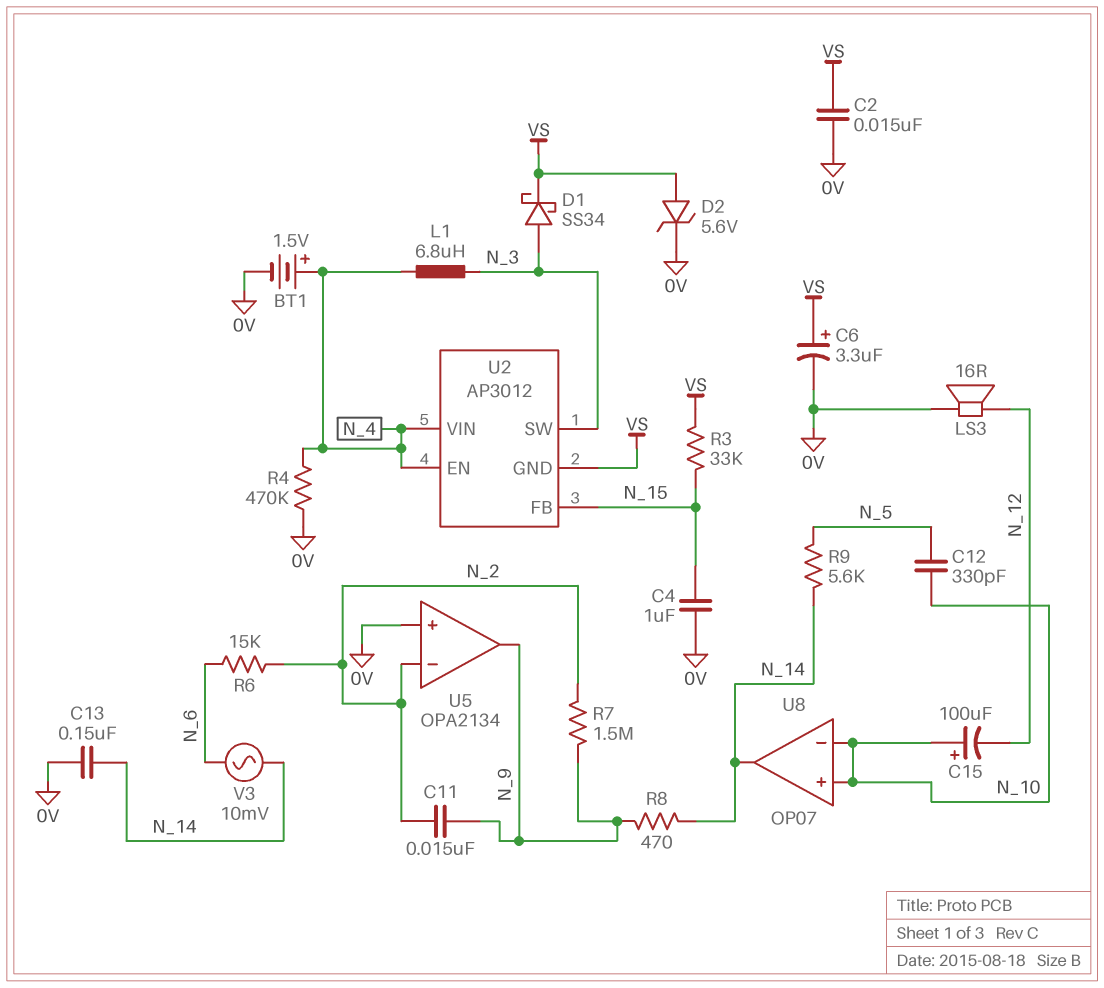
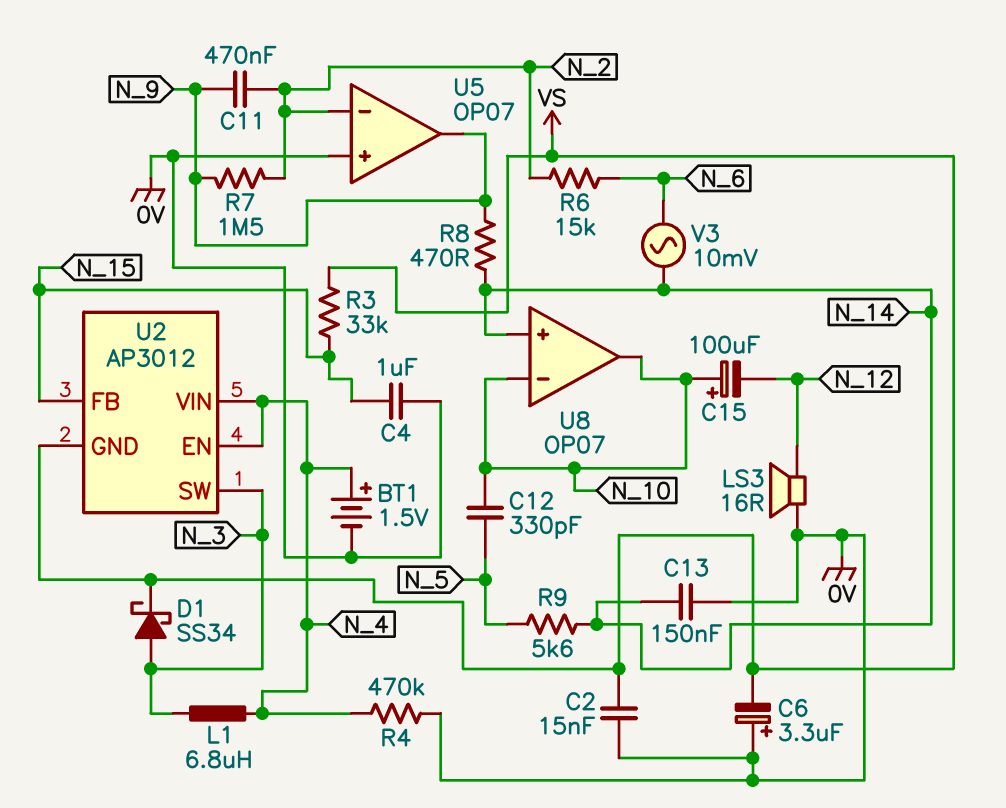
C6: 3.3uF (plus VS, minus 0V) -> 3.3uF (plus 0V, minus VS)
C11: 15nF (N_2, N_9) -> 470nF (N_2, N_9)
D2: zener 5.6V (A VS, K 0V) -> none
U5: OPA2134 -> OP07
U8 pin in+: N_10 -> N_14
U8 pin out: N_14 -> N_10

